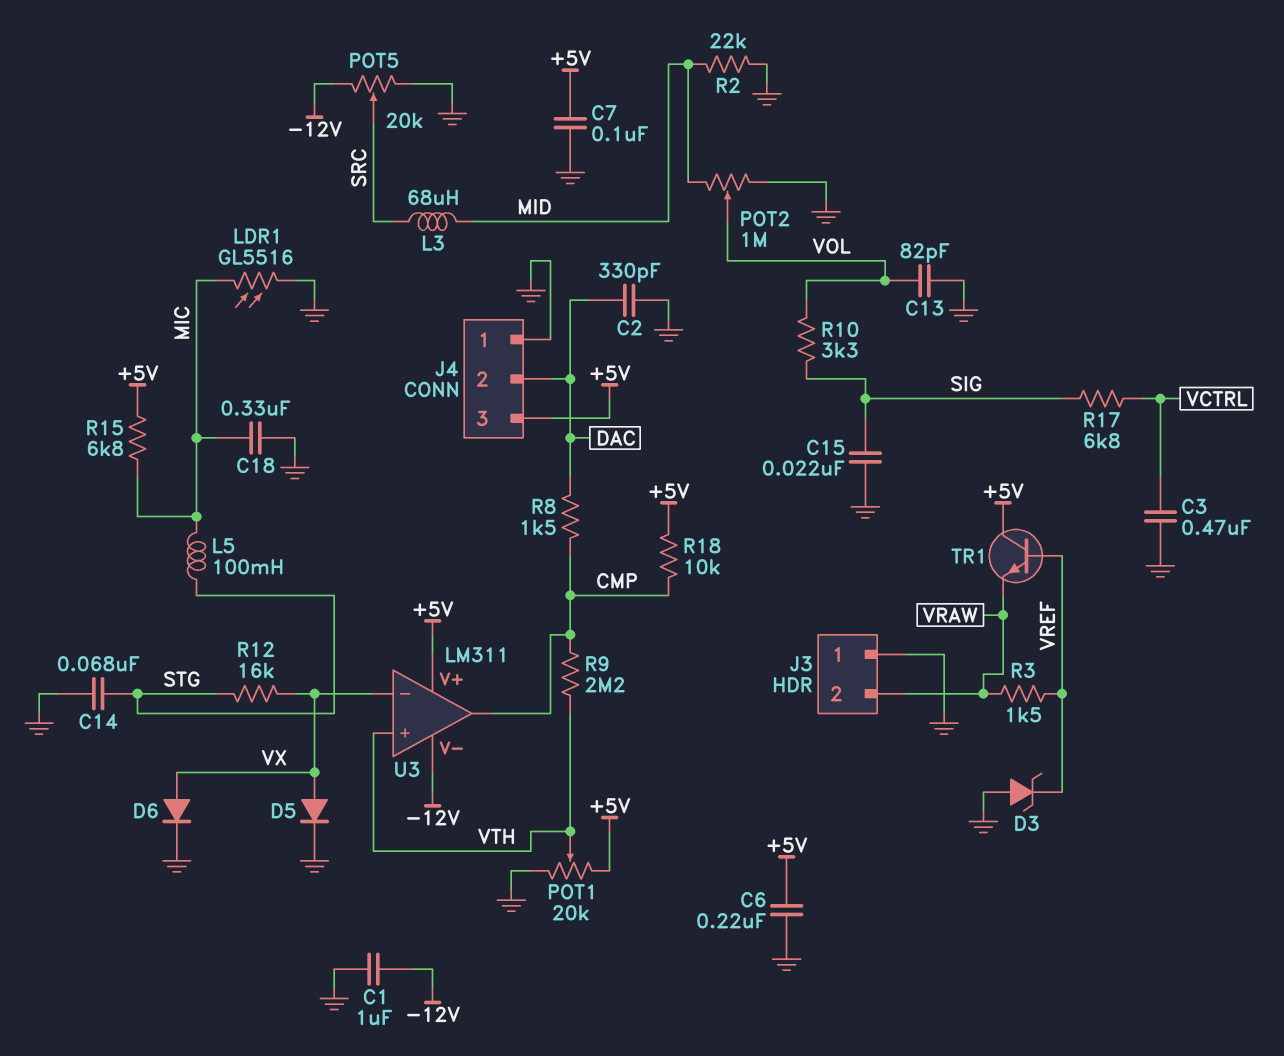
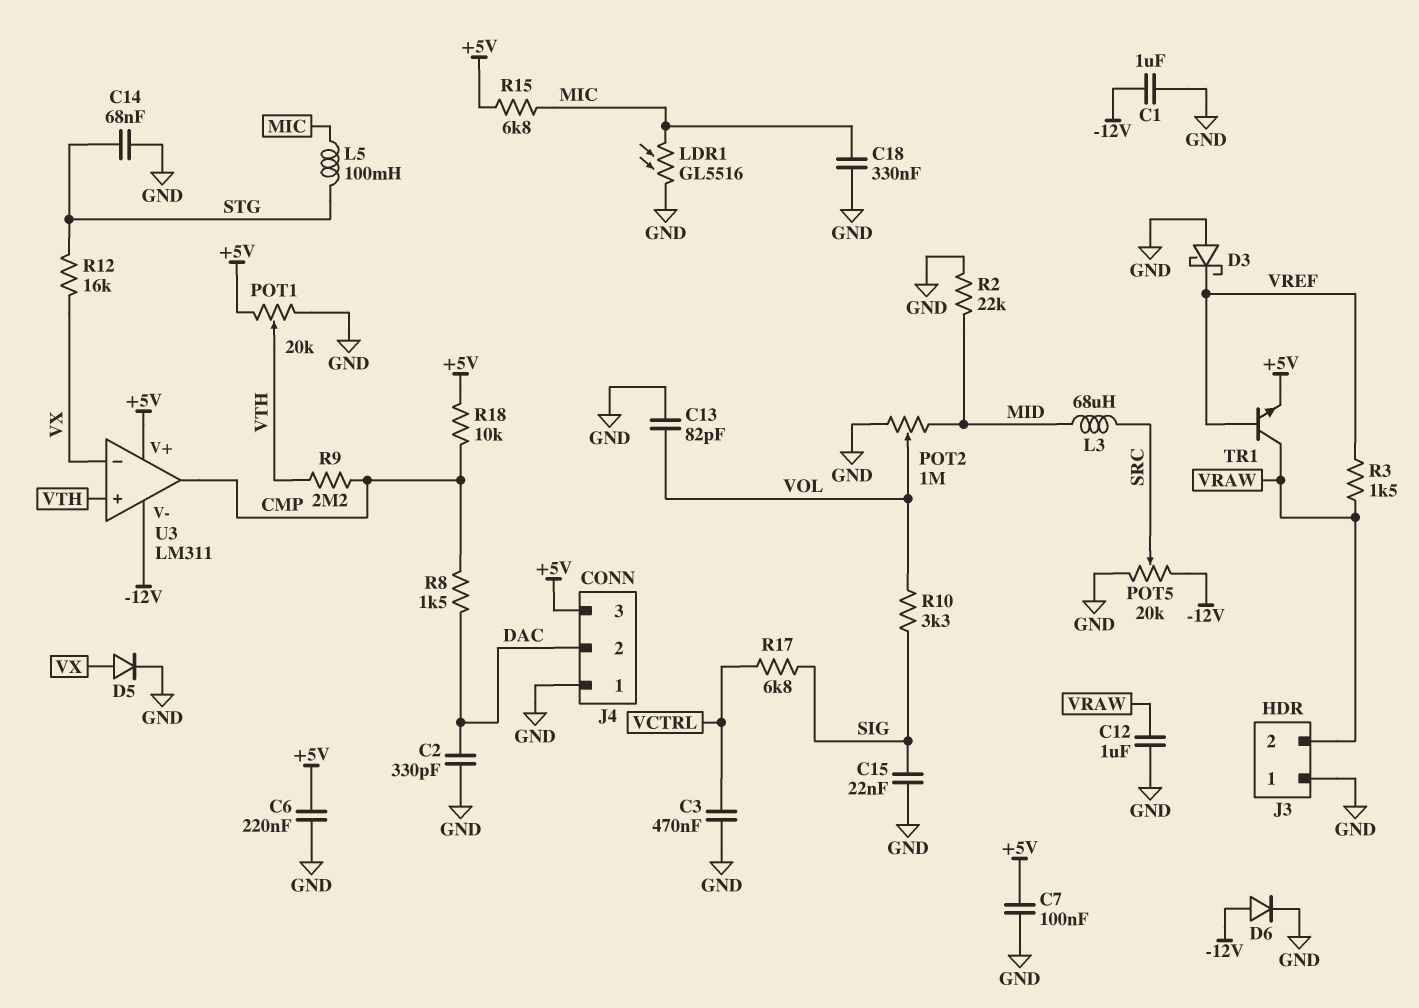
C12: none -> 1uF (GND, VRAW)
D3: zener (A GND, K VREF) -> schottky (A GND, K VREF)
D6: diode (A VX, K GND) -> diode (A -12V, K GND)
TR1: NPN (B VREF, C +5V, E VRAW) -> NPN (B VREF, C VRAW, E +5V)

